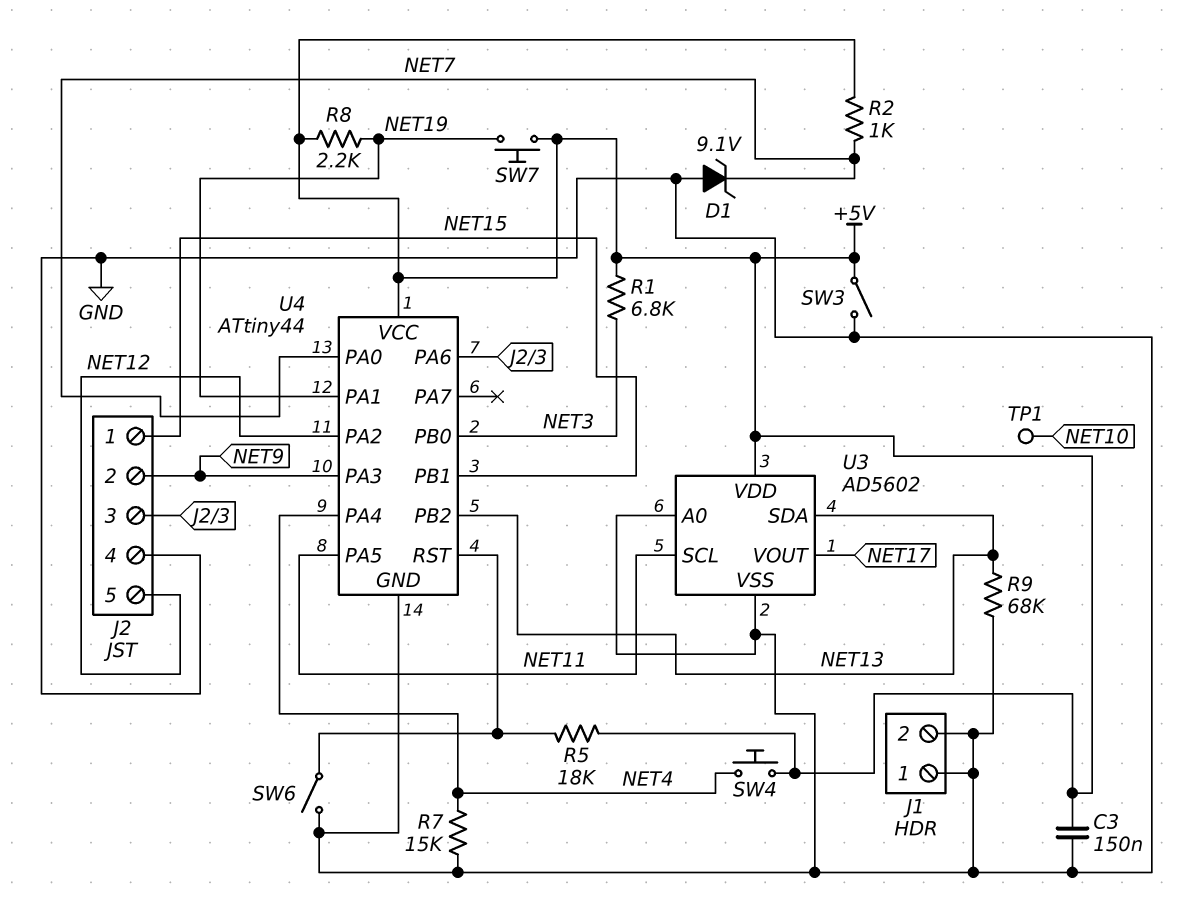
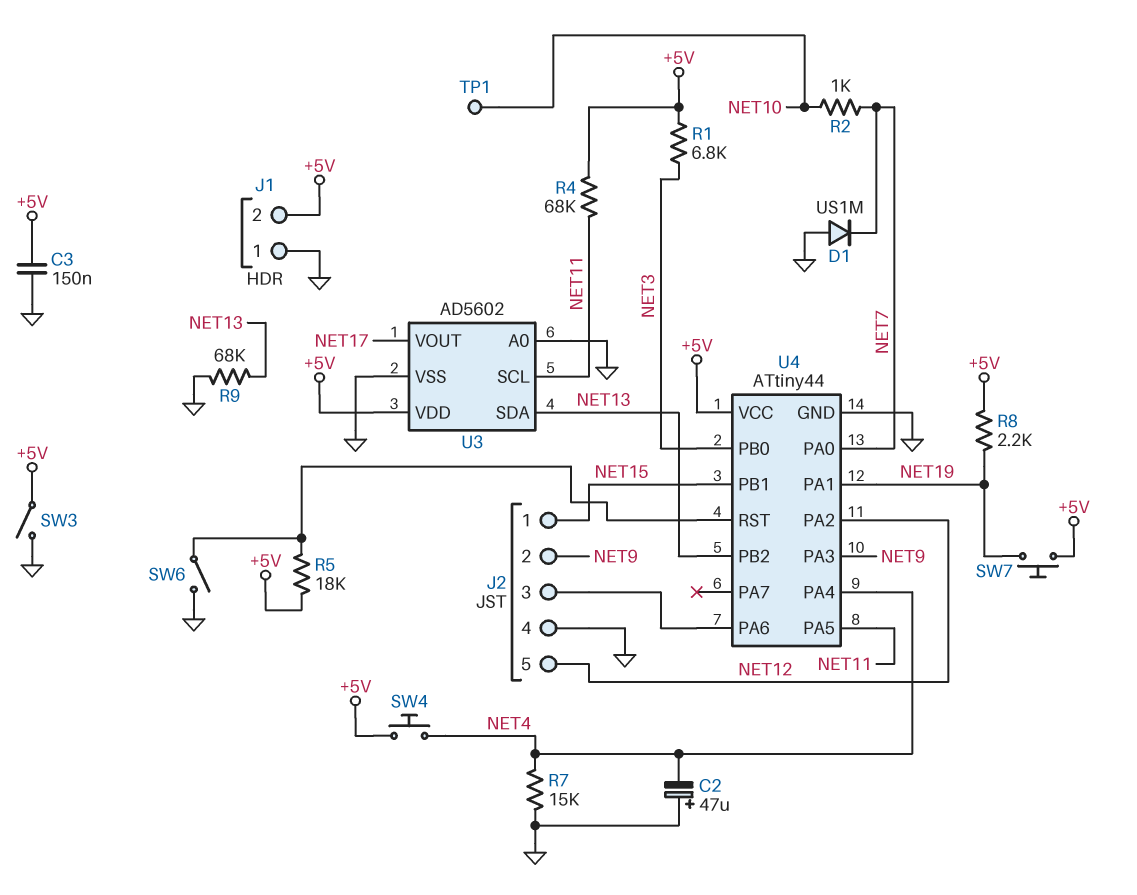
C2: none -> 47uF (plus GND, minus NET4)
D1: zener 9.1V (A GND, K NET7) -> diode US1M (A GND, K NET7)
J1 pin 2: GND -> +5V
R2: 1k (+5V, NET7) -> 1k (NET7, NET10)
R4: none -> 68k (+5V, NET11)

